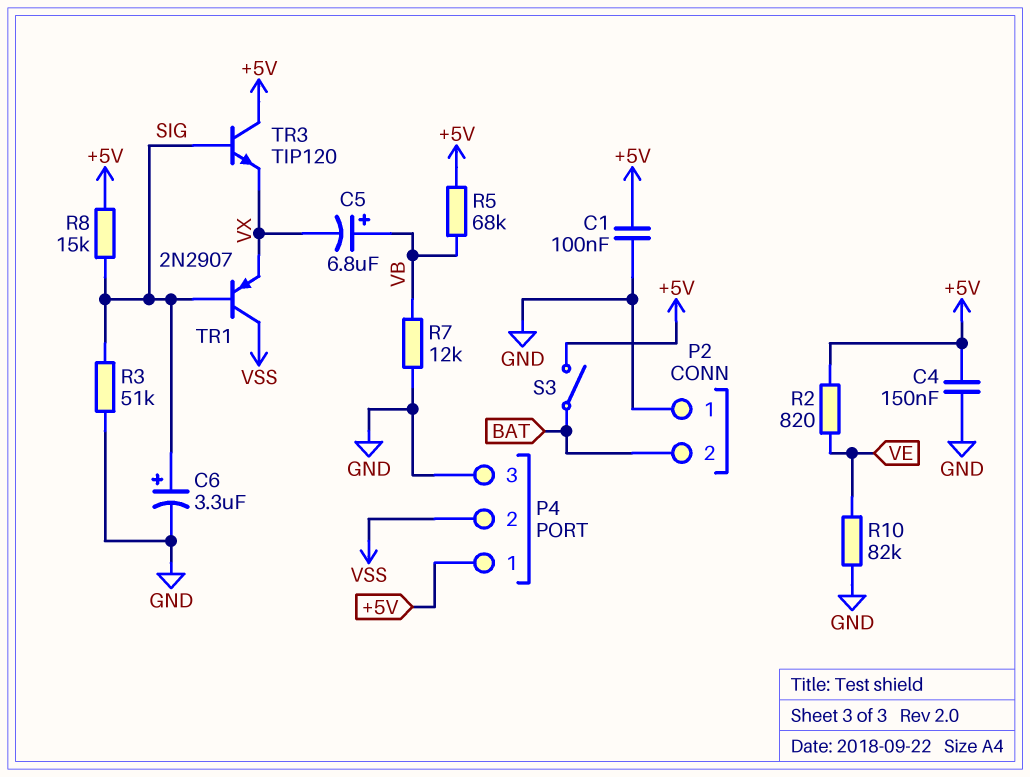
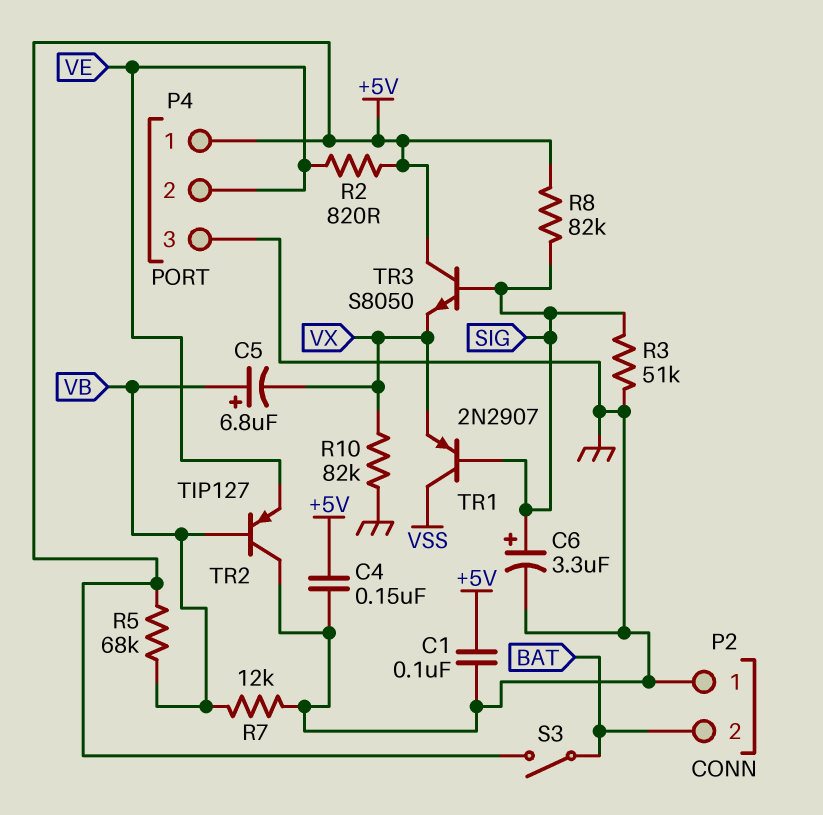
P4 pin 2: VSS -> VE
R8: 15k (+5V, SIG) -> 82k (+5V, SIG)
R10: 82k (GND, VE) -> 82k (GND, VX)
TR2: none -> PNP TIP127 (B VB, C GND, E VE)
TR3: NPN TIP120 (B SIG, C +5V, E VX) -> NPN S8050 (B SIG, C +5V, E VX)

